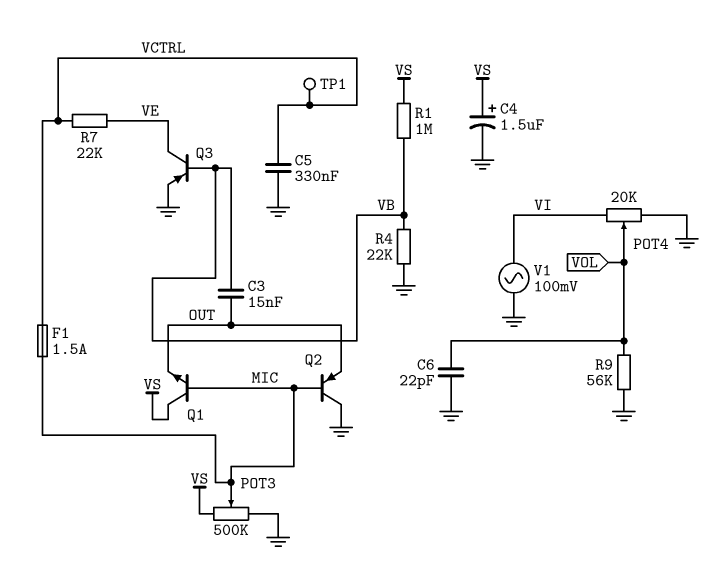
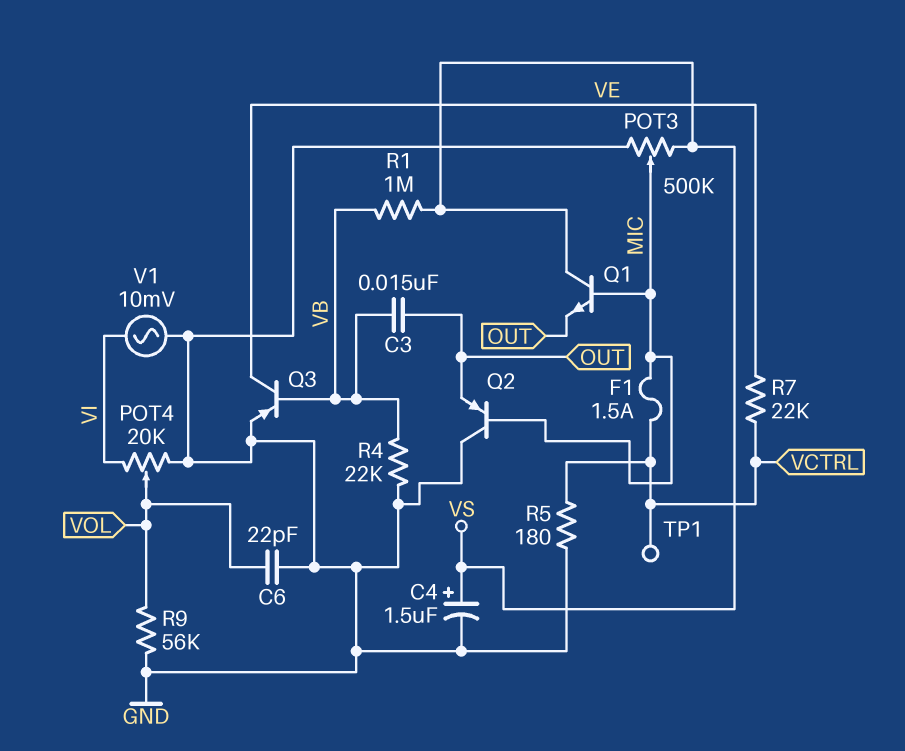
C5: 330nF (GND, VCTRL) -> none
R5: none -> 180 (GND, VCTRL)
V1: AC 100mV (GND, VI) -> AC 10mV (GND, VI)

